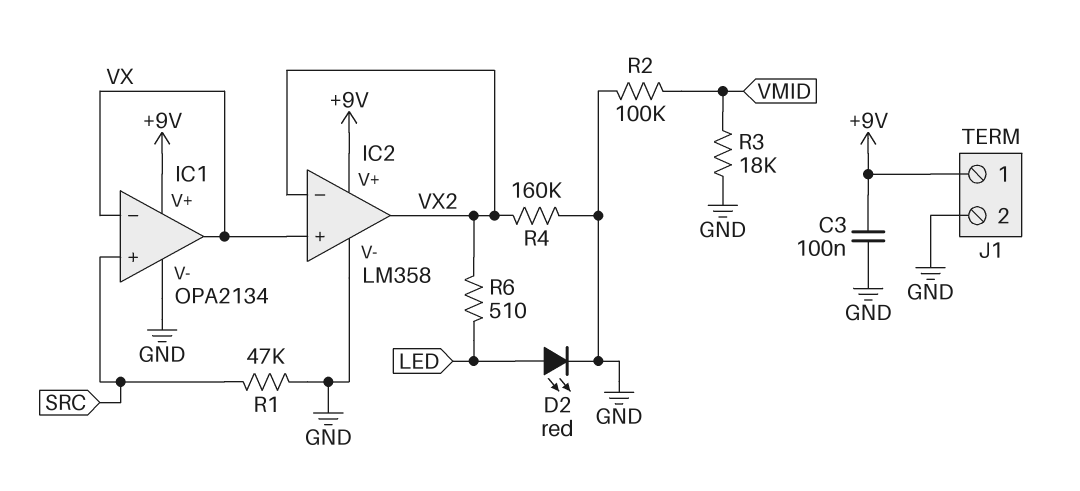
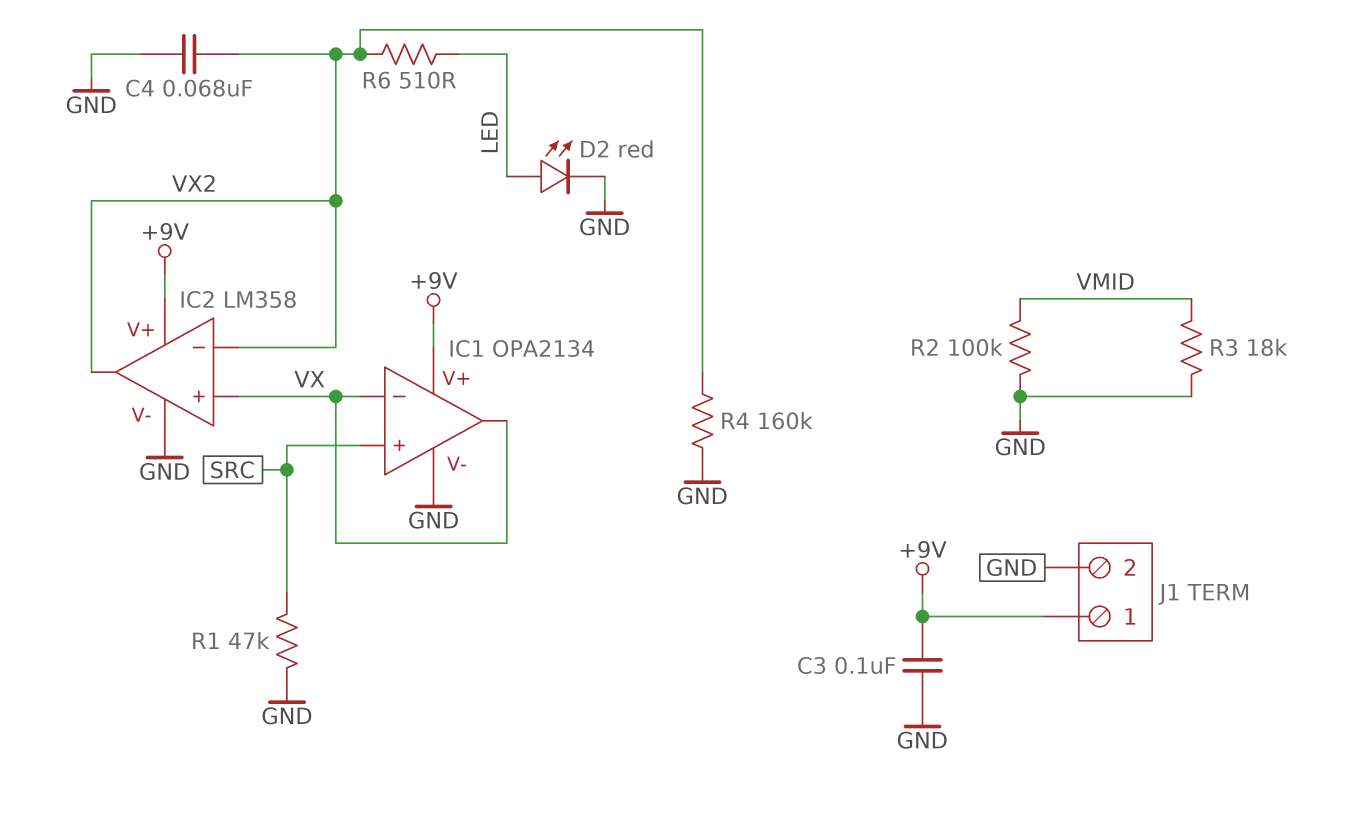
C4: none -> 68nF (GND, VX2)

